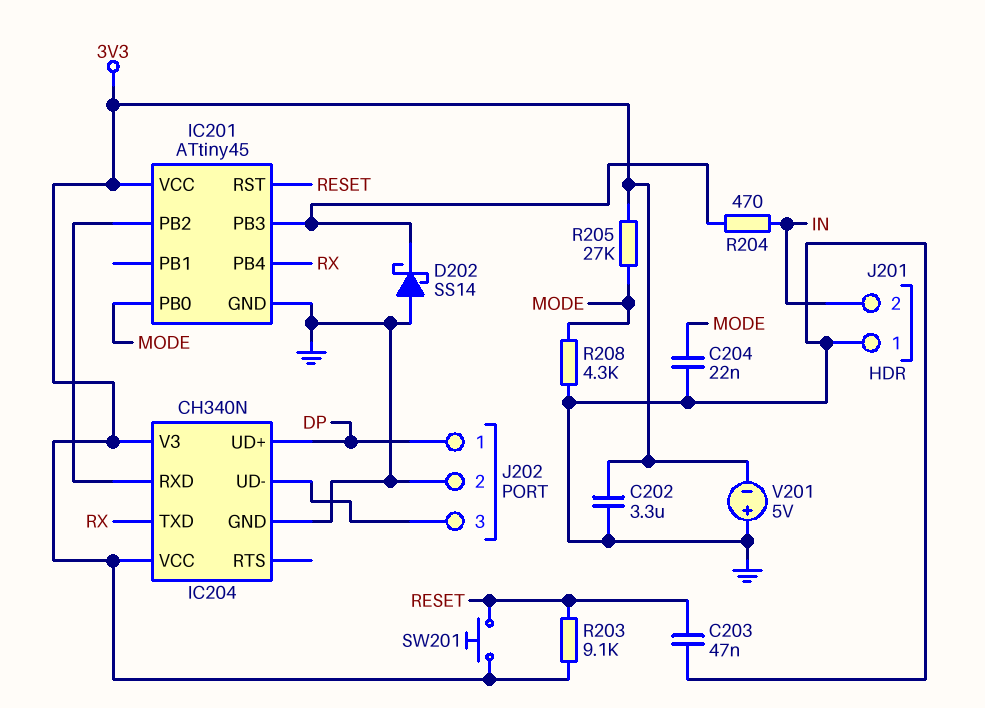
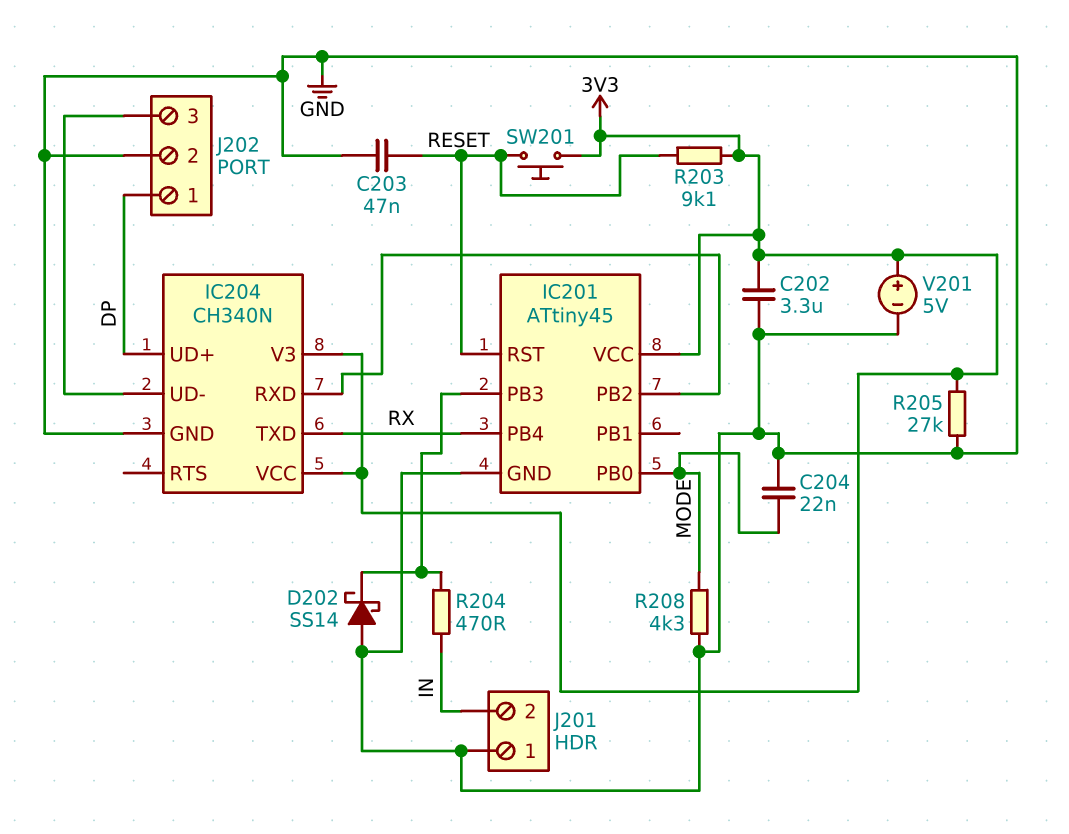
R205: 27k (3V3, MODE) -> 27k (3V3, GND)
V201: 5V (plus GND, minus 3V3) -> 5V (plus 3V3, minus GND)

